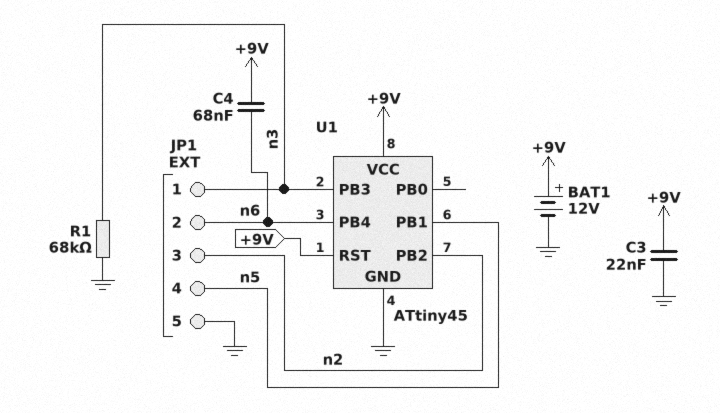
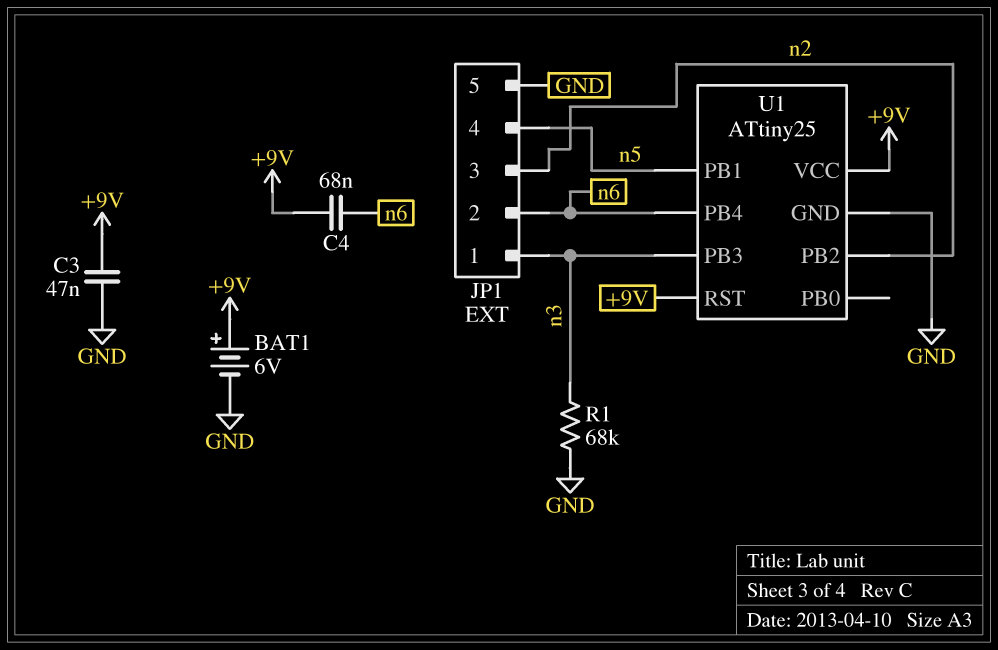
BAT1: 12V (plus +9V, minus GND) -> 6V (plus +9V, minus GND)
C3: 22nF (+9V, GND) -> 47nF (+9V, GND)
U1: ATtiny45 -> ATtiny25

